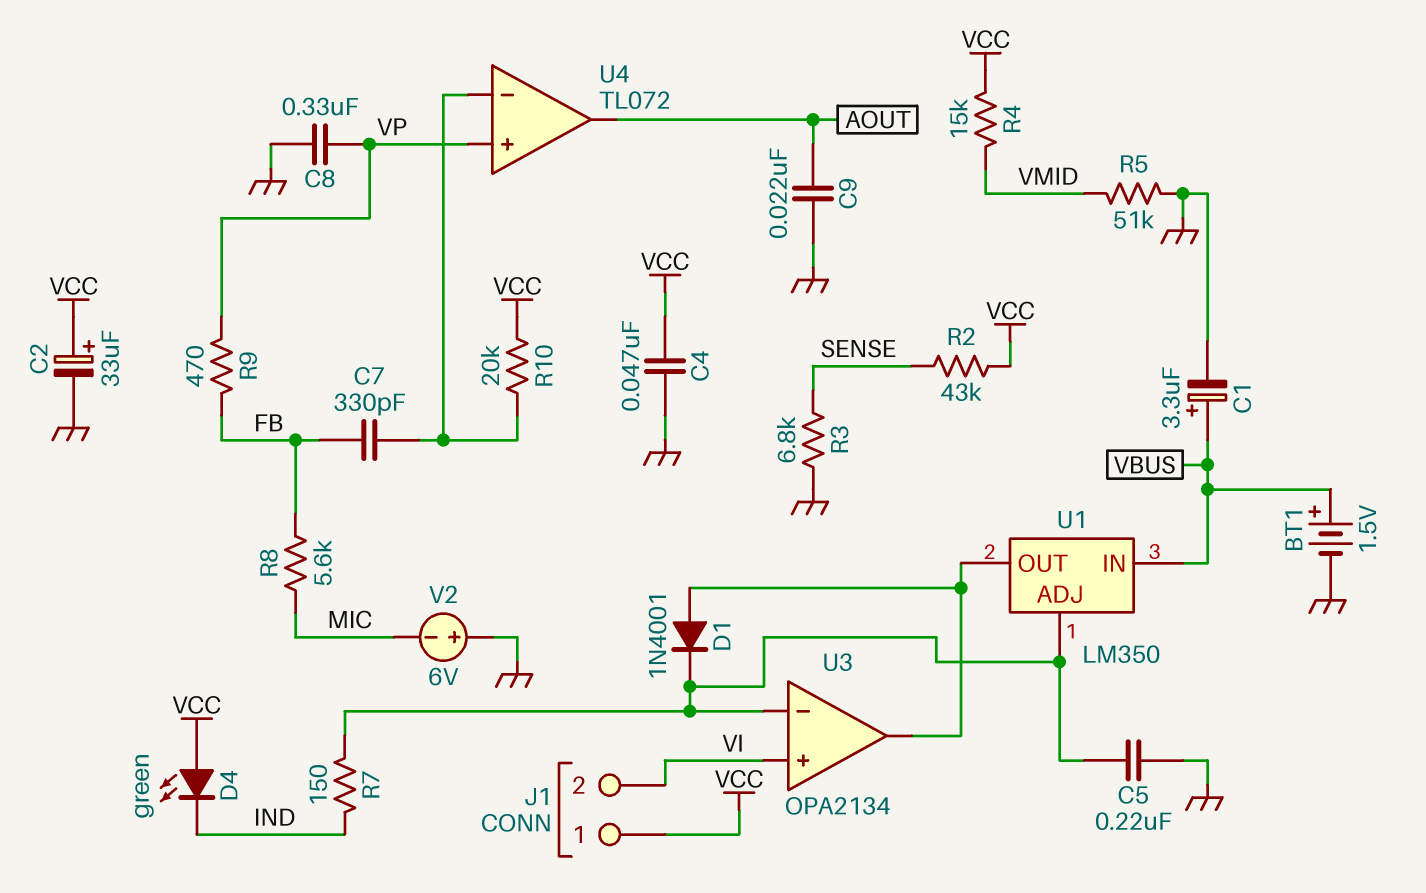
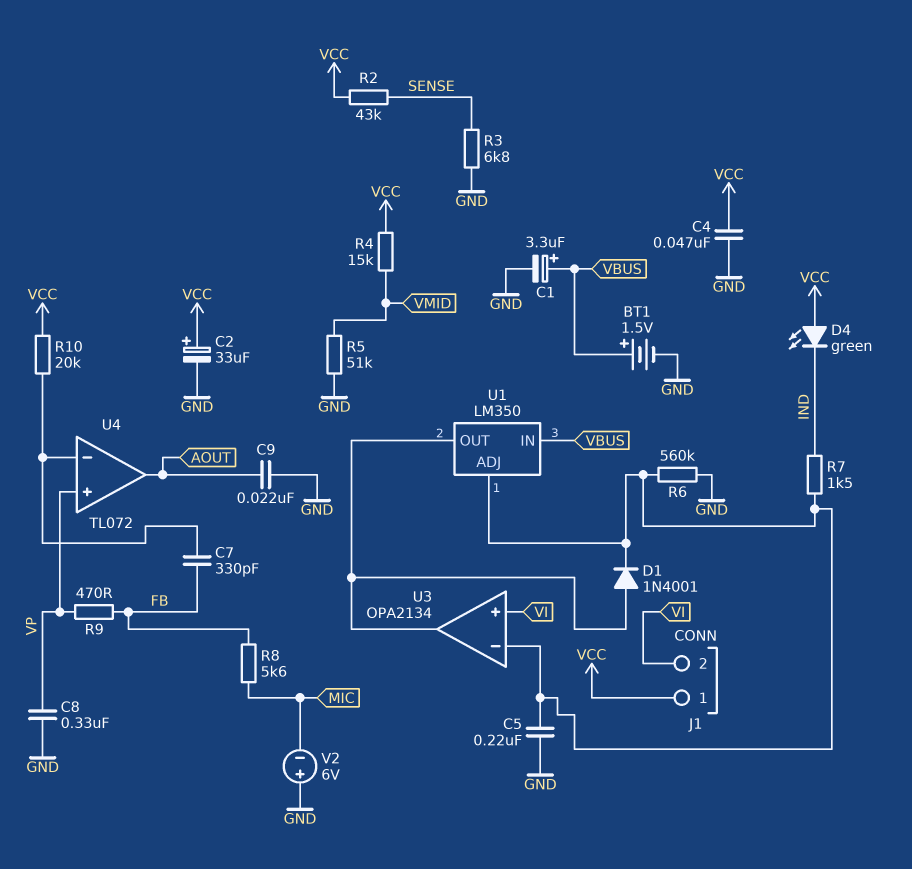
R6: none -> 560k (GND, U1/ADJ)
R7: 150 (IND, U1/ADJ) -> 1.5k (IND, U1/ADJ)

